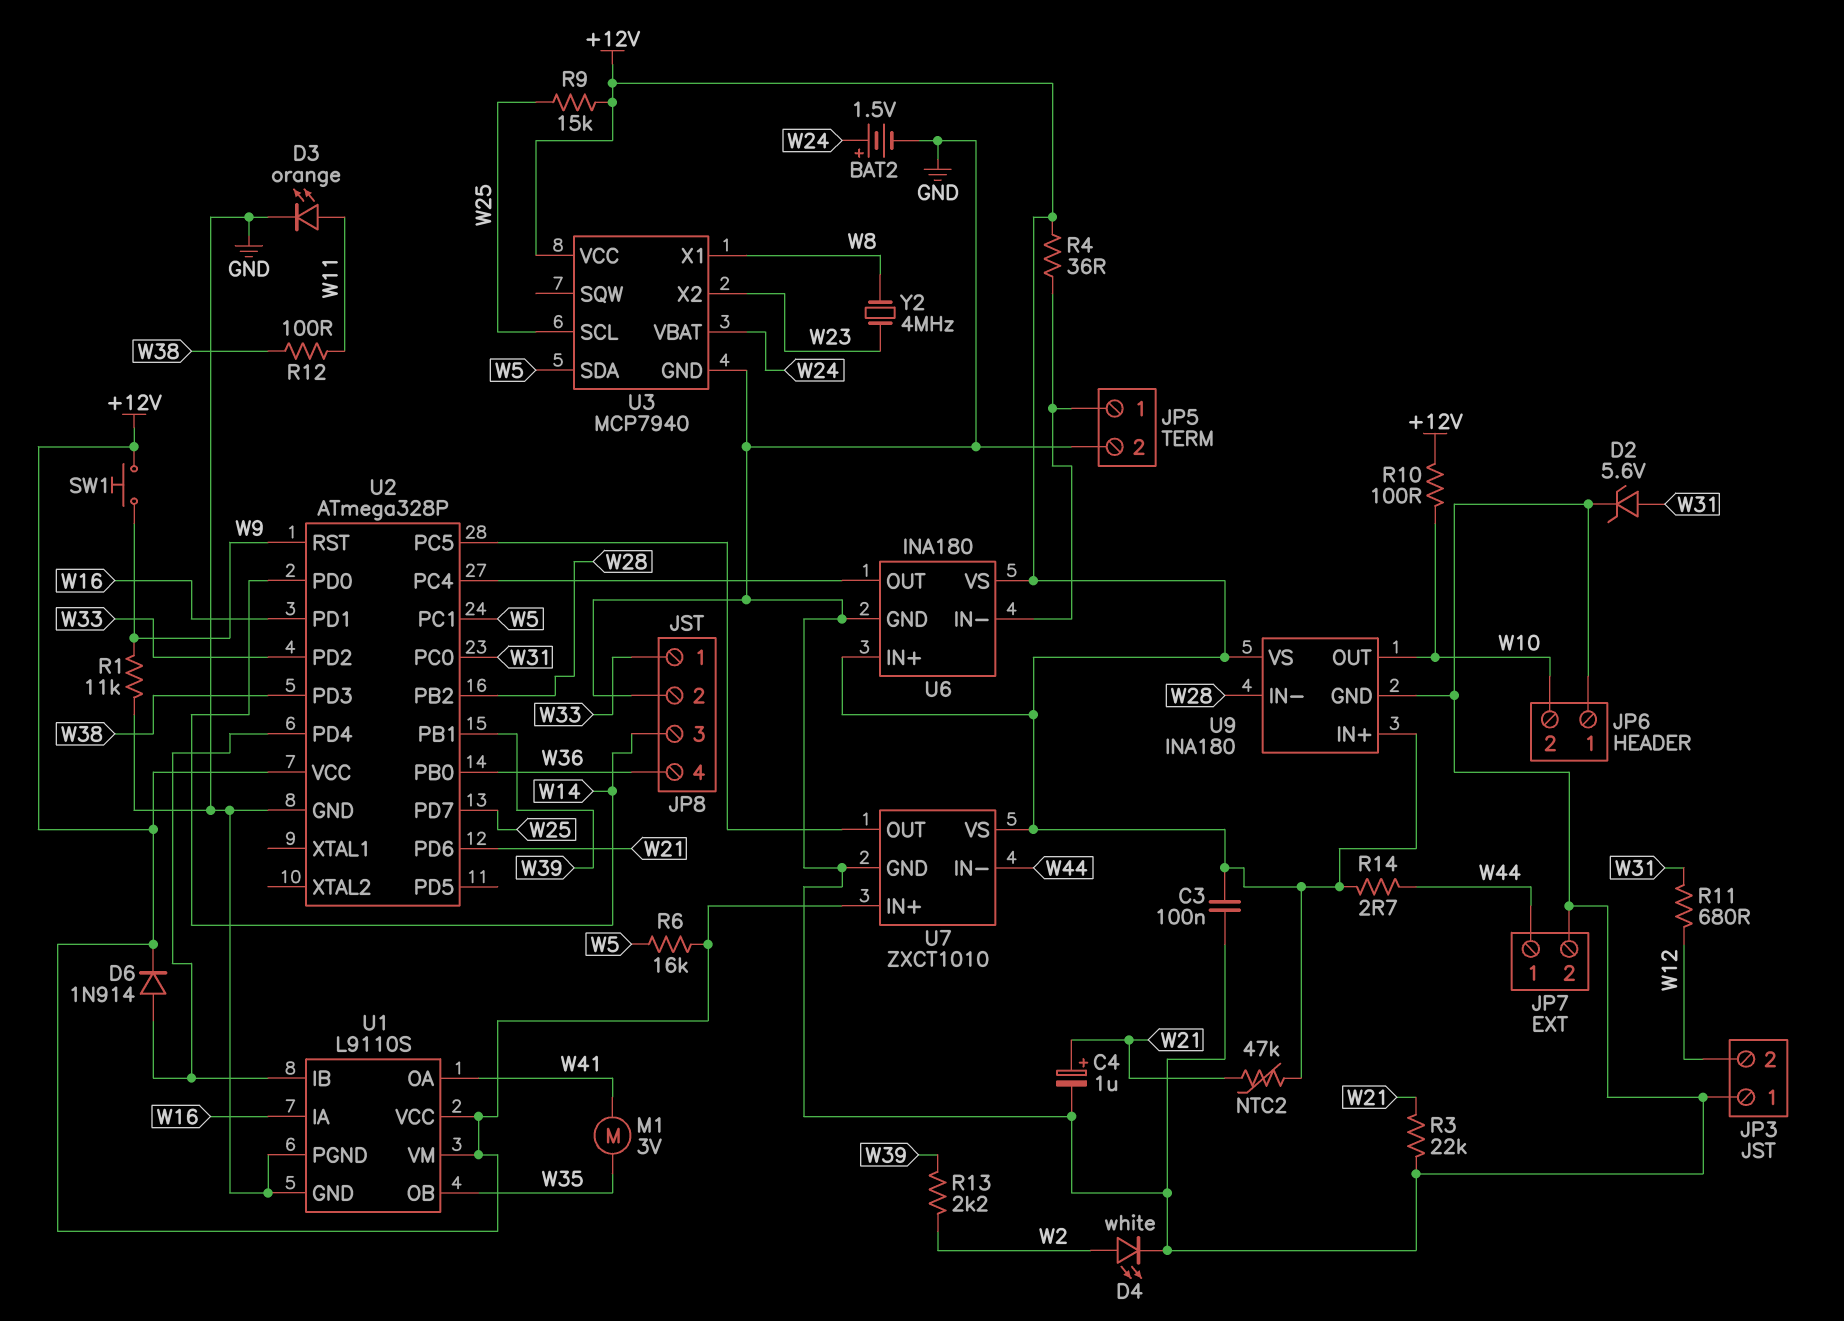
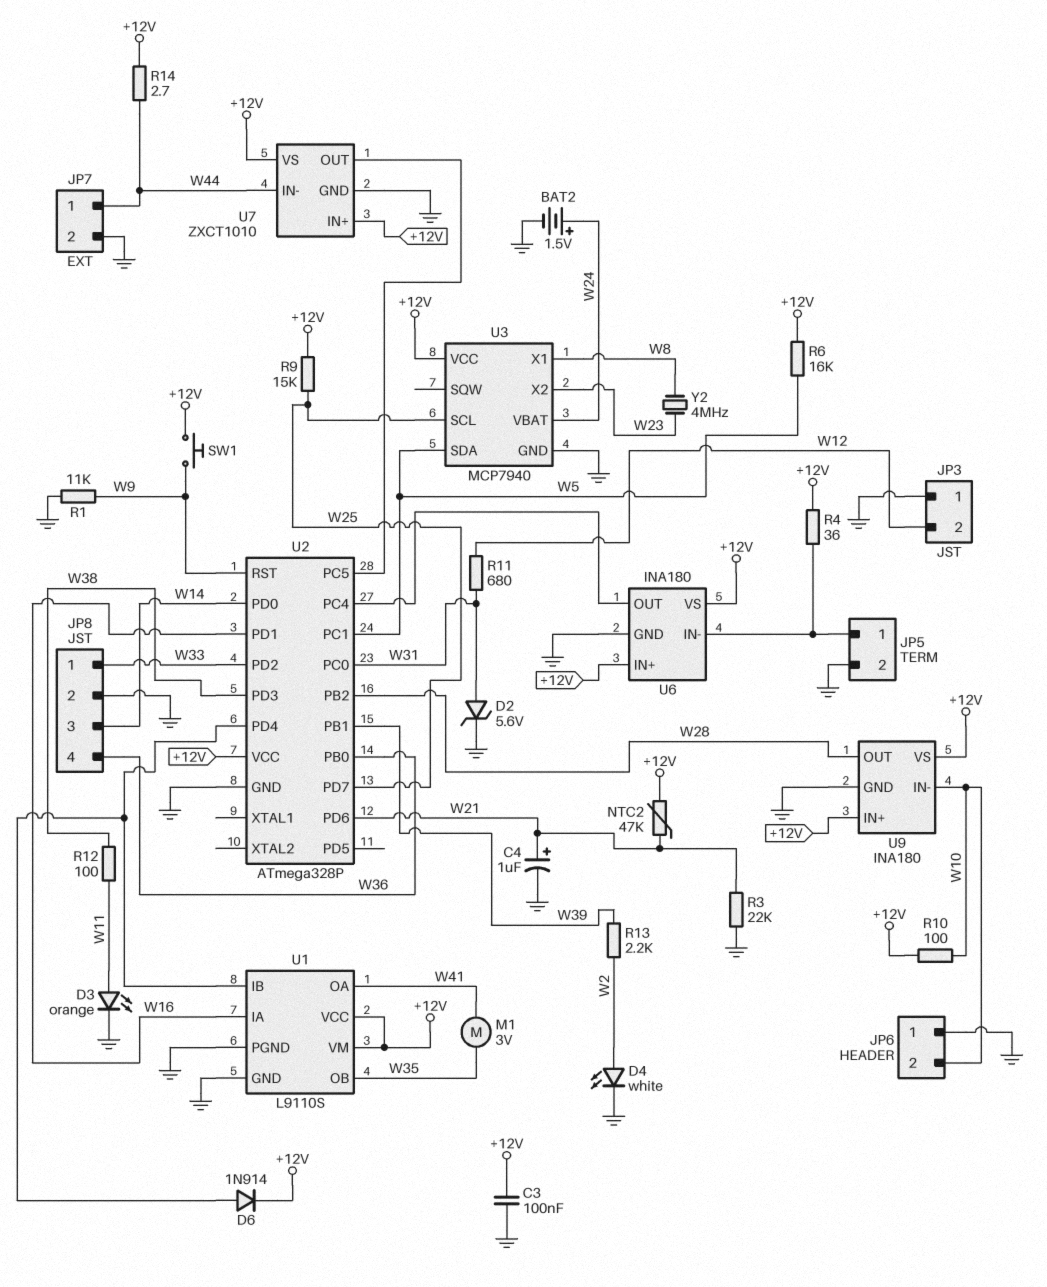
U9 pin IN-: W28 -> W10
U9 pin OUT: W10 -> W28

